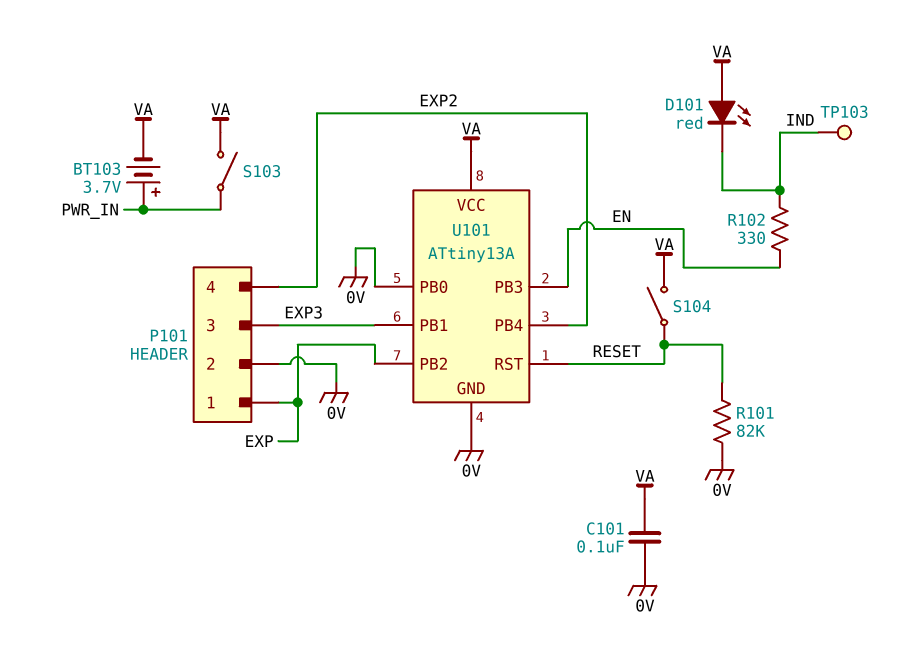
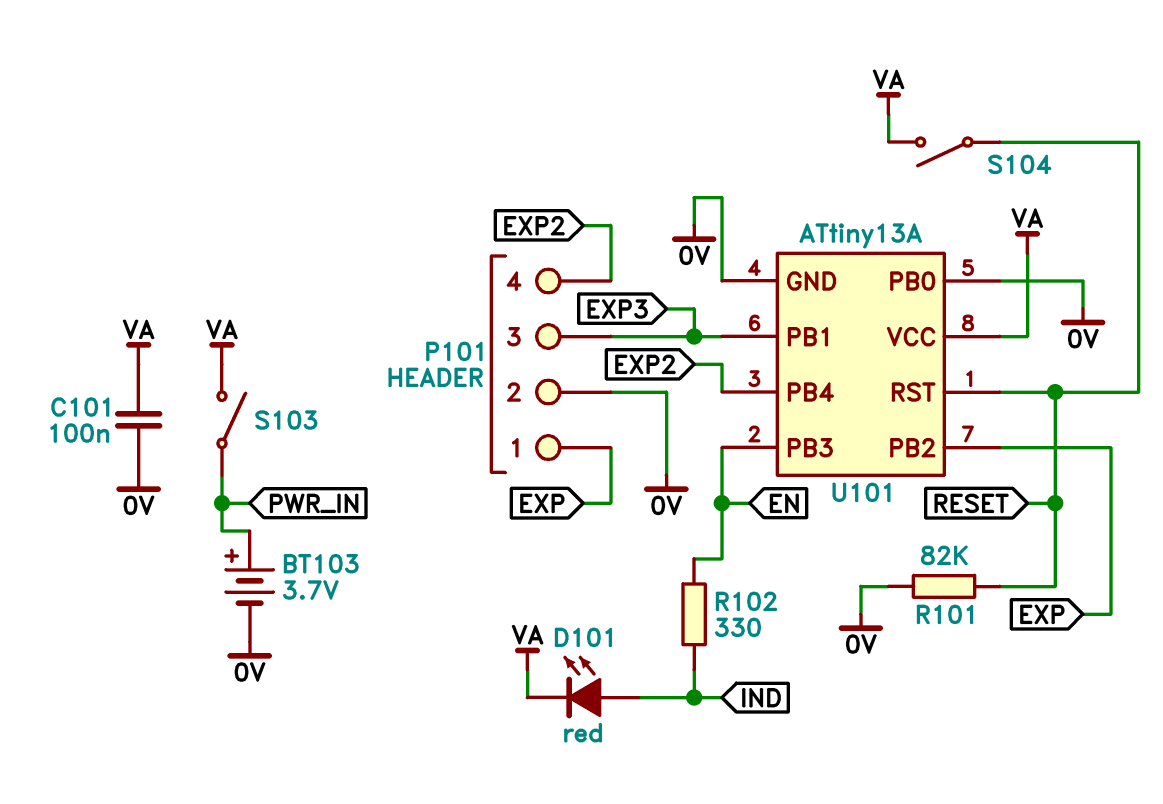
BT103: 3.7V (plus PWR_IN, minus VA) -> 3.7V (plus PWR_IN, minus 0V)
D101: LED red (A VA, K IND) -> LED red (A IND, K VA)
TP103: test point (IND) -> none

